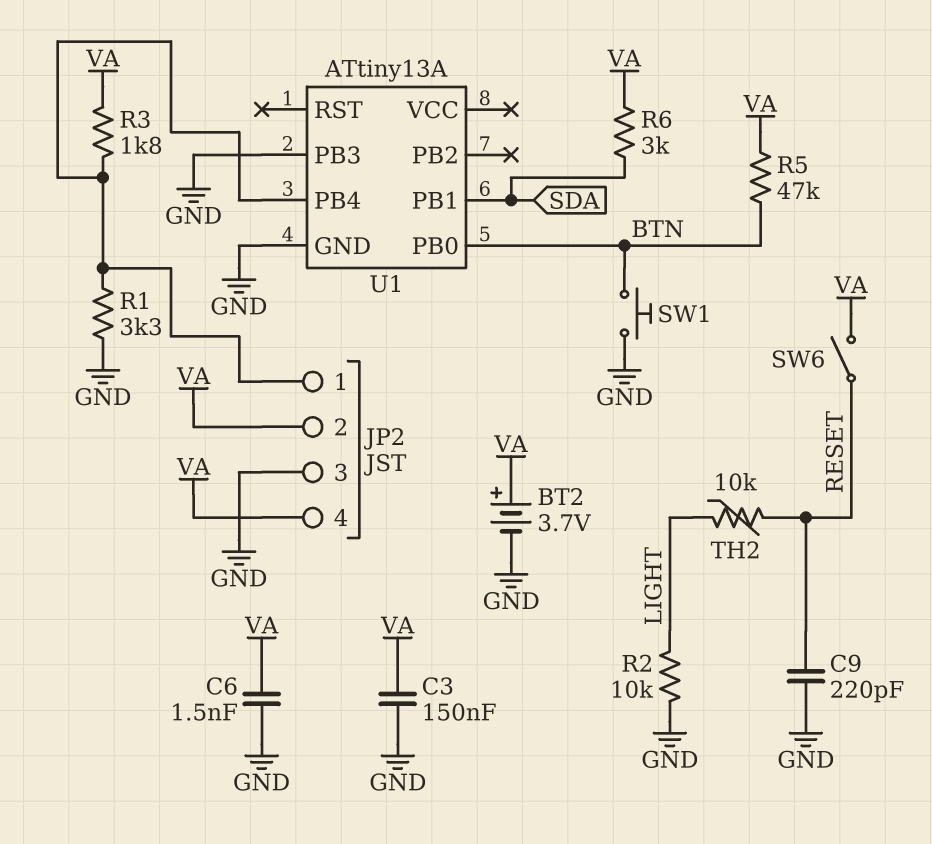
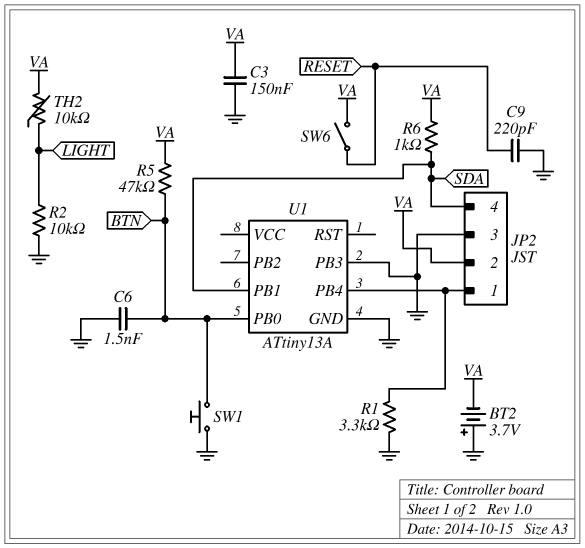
BT2: 3.7V (plus VA, minus GND) -> 3.7V (plus GND, minus VA)
C6: 1.5nF (GND, VA) -> 1.5nF (BTN, GND)
JP2 pin 4: VA -> SDA
R3: 1.8k (JP2/1, VA) -> none
R6: 3k (SDA, VA) -> 1k (SDA, VA)
TH2: 10k (LIGHT, RESET) -> 10k (LIGHT, VA)

